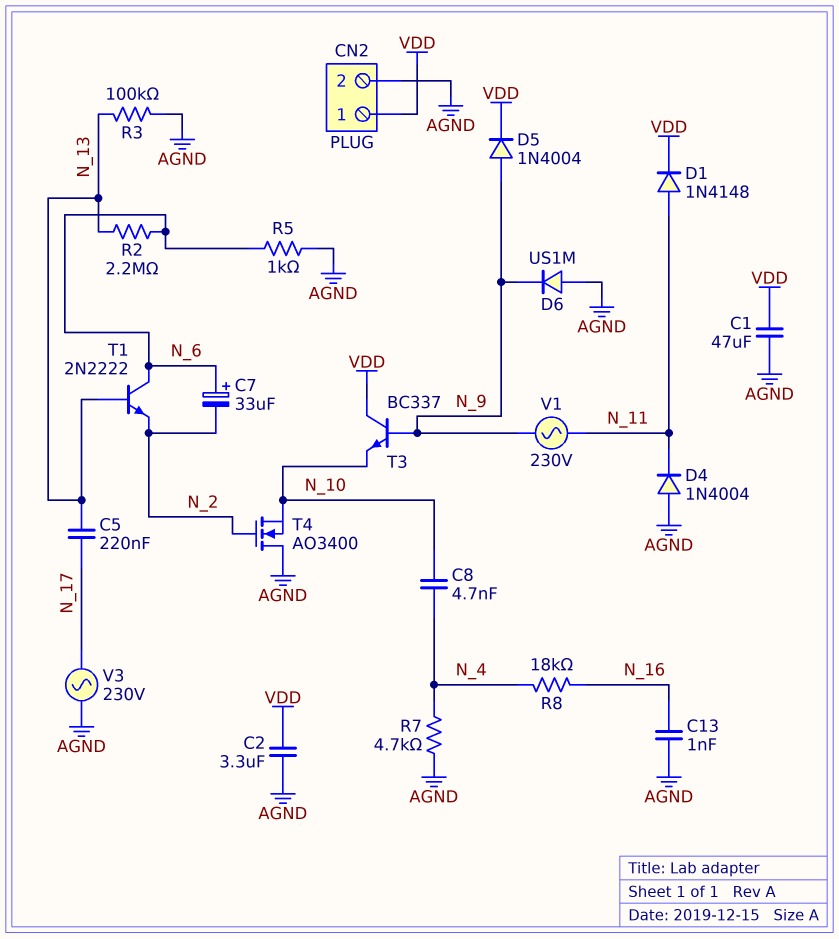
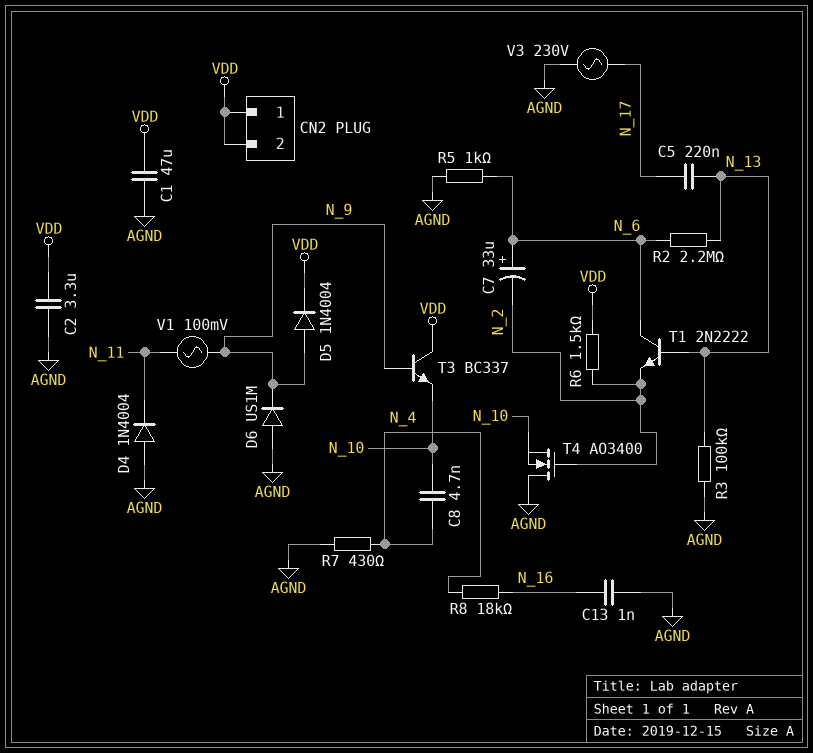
CN2 pin 2: AGND -> VDD
D1: diode 1N4148 (A N_11, K VDD) -> none
R6: none -> 1.5k (N_2, VDD)
R7: 4.7k (AGND, N_4) -> 430 (AGND, N_4)
V1: AC 230V (N_9, N_11) -> AC 100mV (N_9, N_11)

